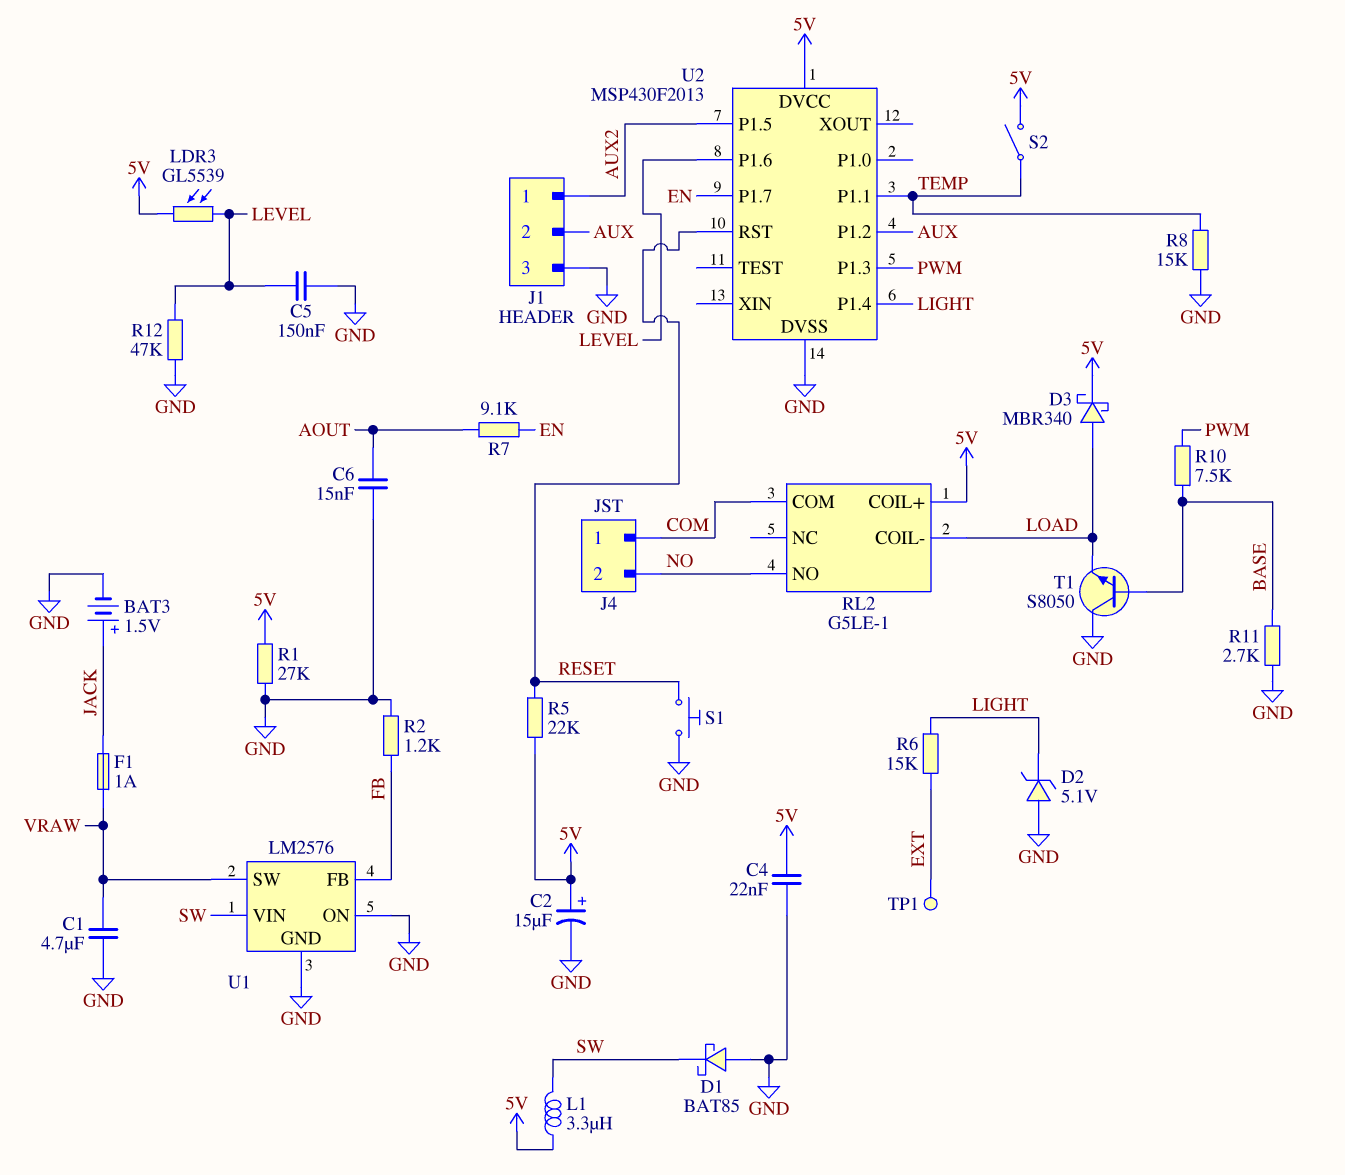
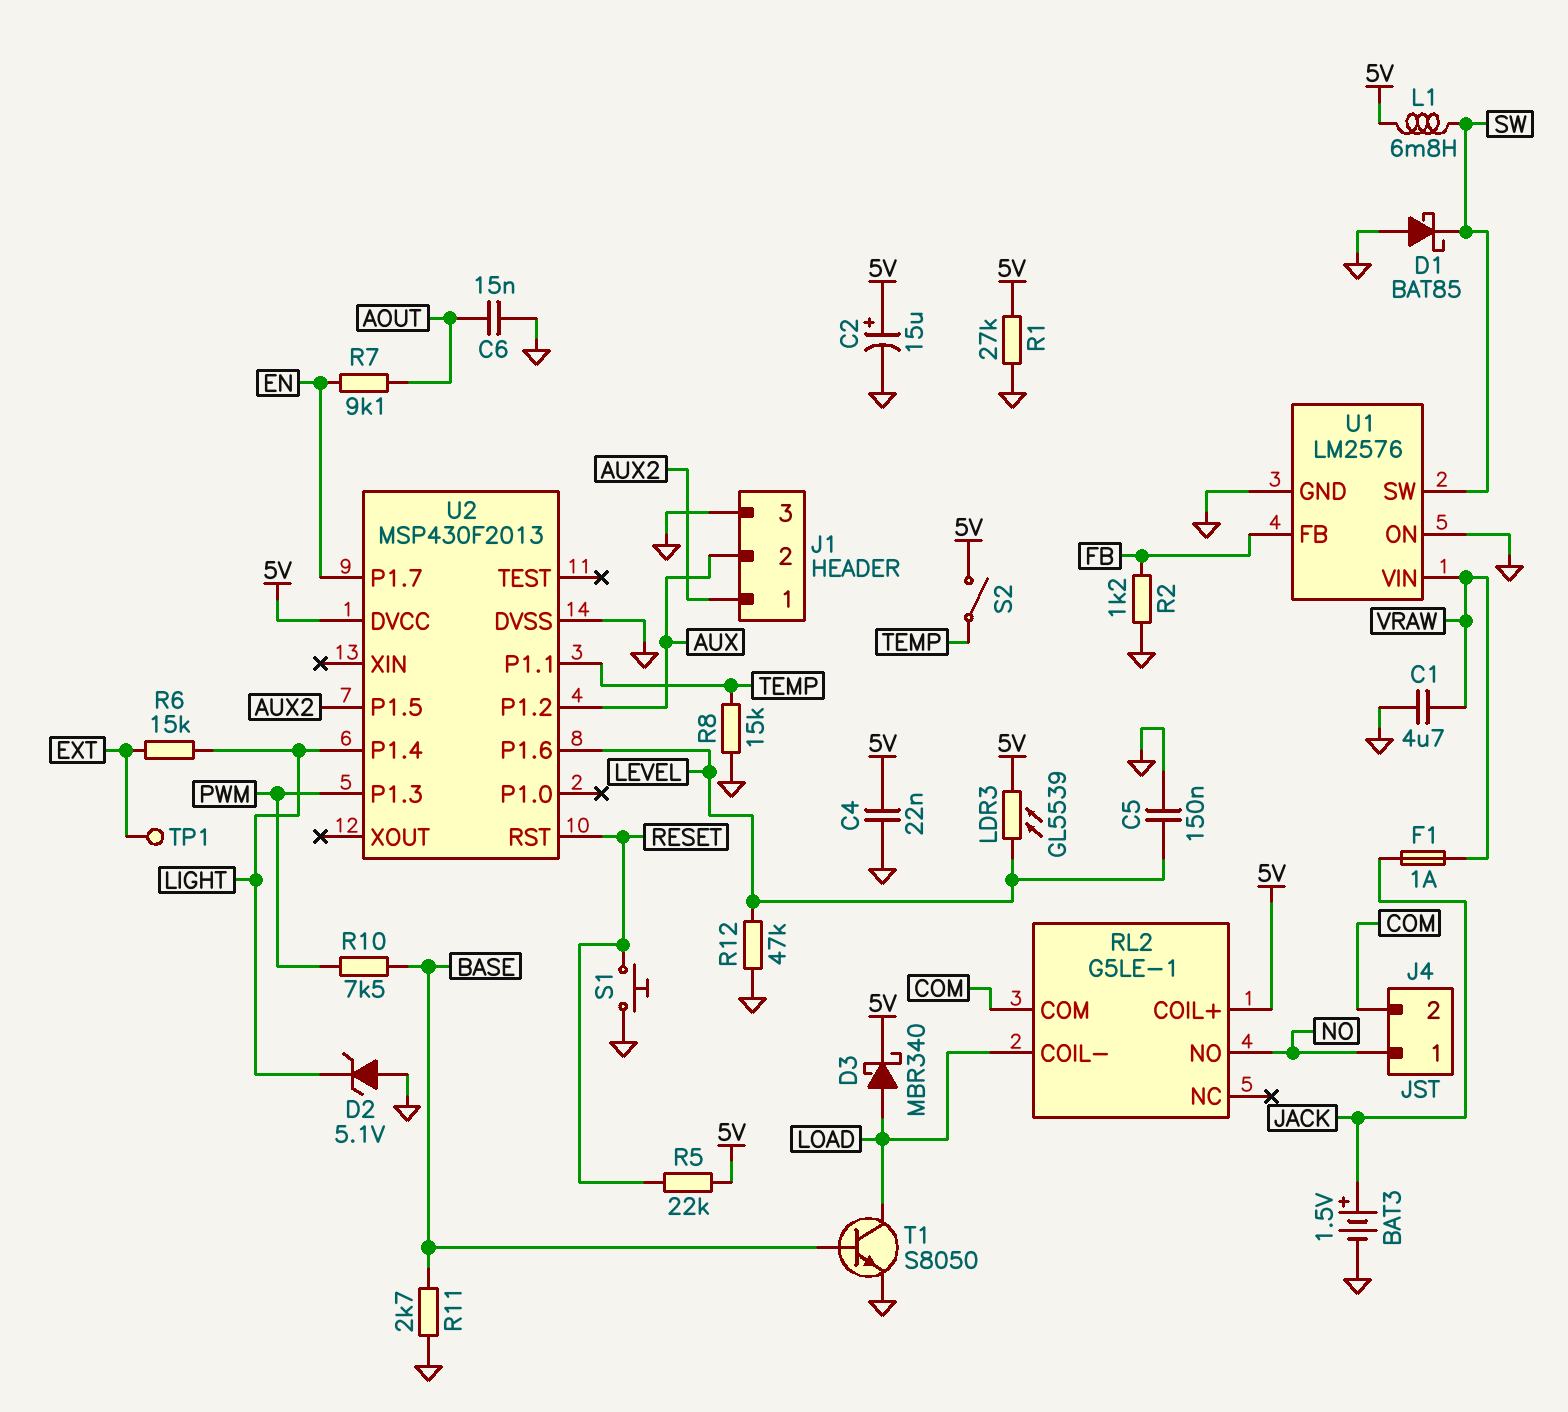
J4 pin 1: COM -> NO
J4 pin 2: NO -> COM
L1: 3.3uH (5V, SW) -> 6.8mH (5V, SW)
T1: NPN S8050 (B BASE, C GND, E LOAD) -> NPN S8050 (B BASE, C LOAD, E GND)
U1 pin SW: VRAW -> SW
U1 pin VIN: SW -> VRAW

